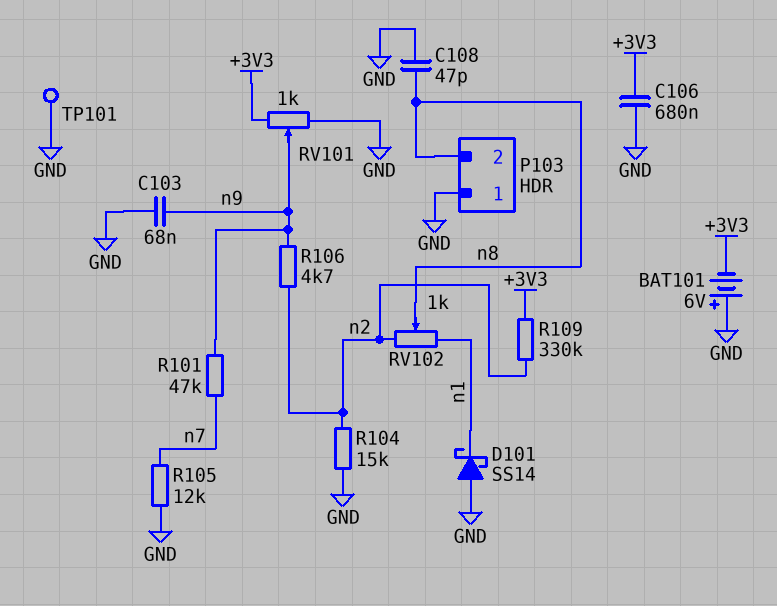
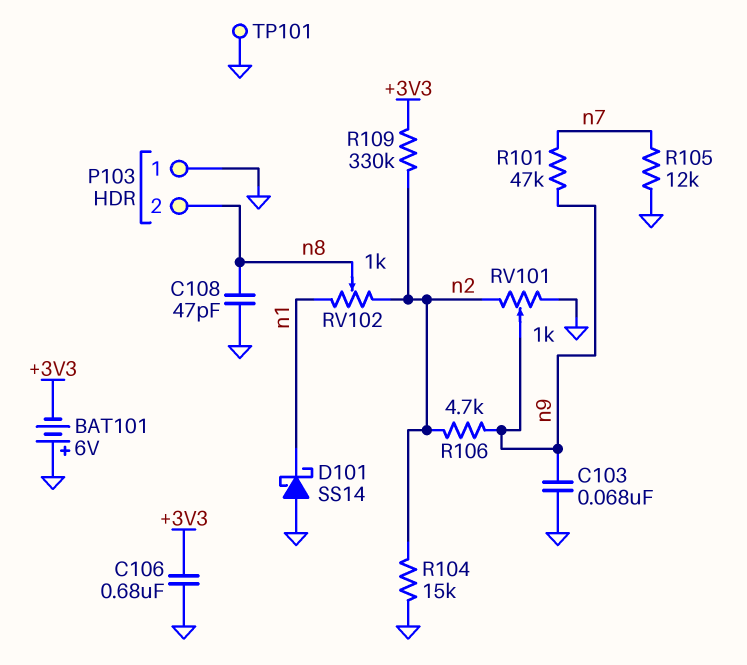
RV101: 1k (+3V3, GND, wiper n9) -> 1k (GND, n2, wiper n9)

